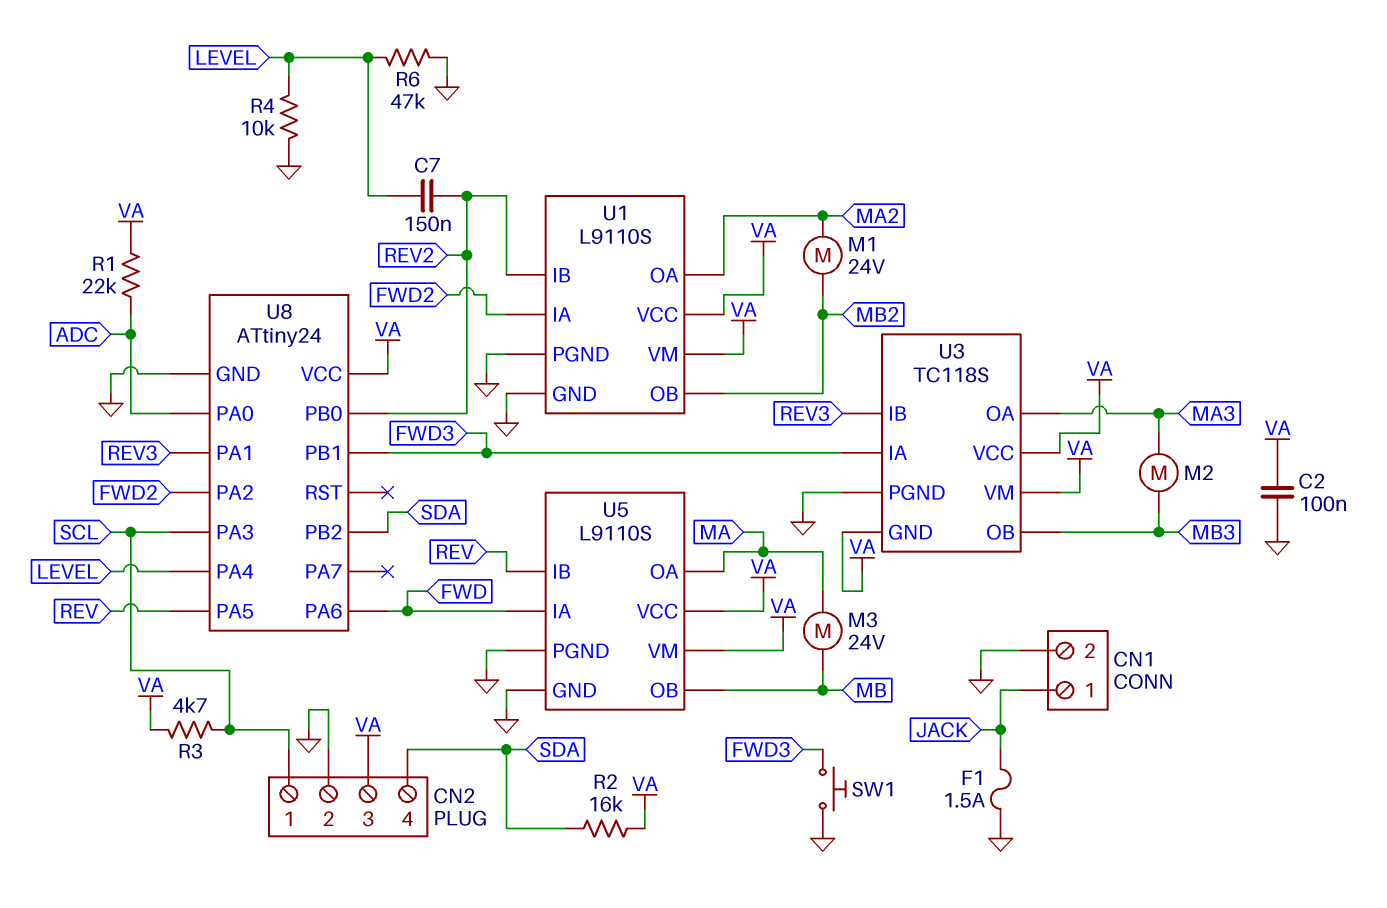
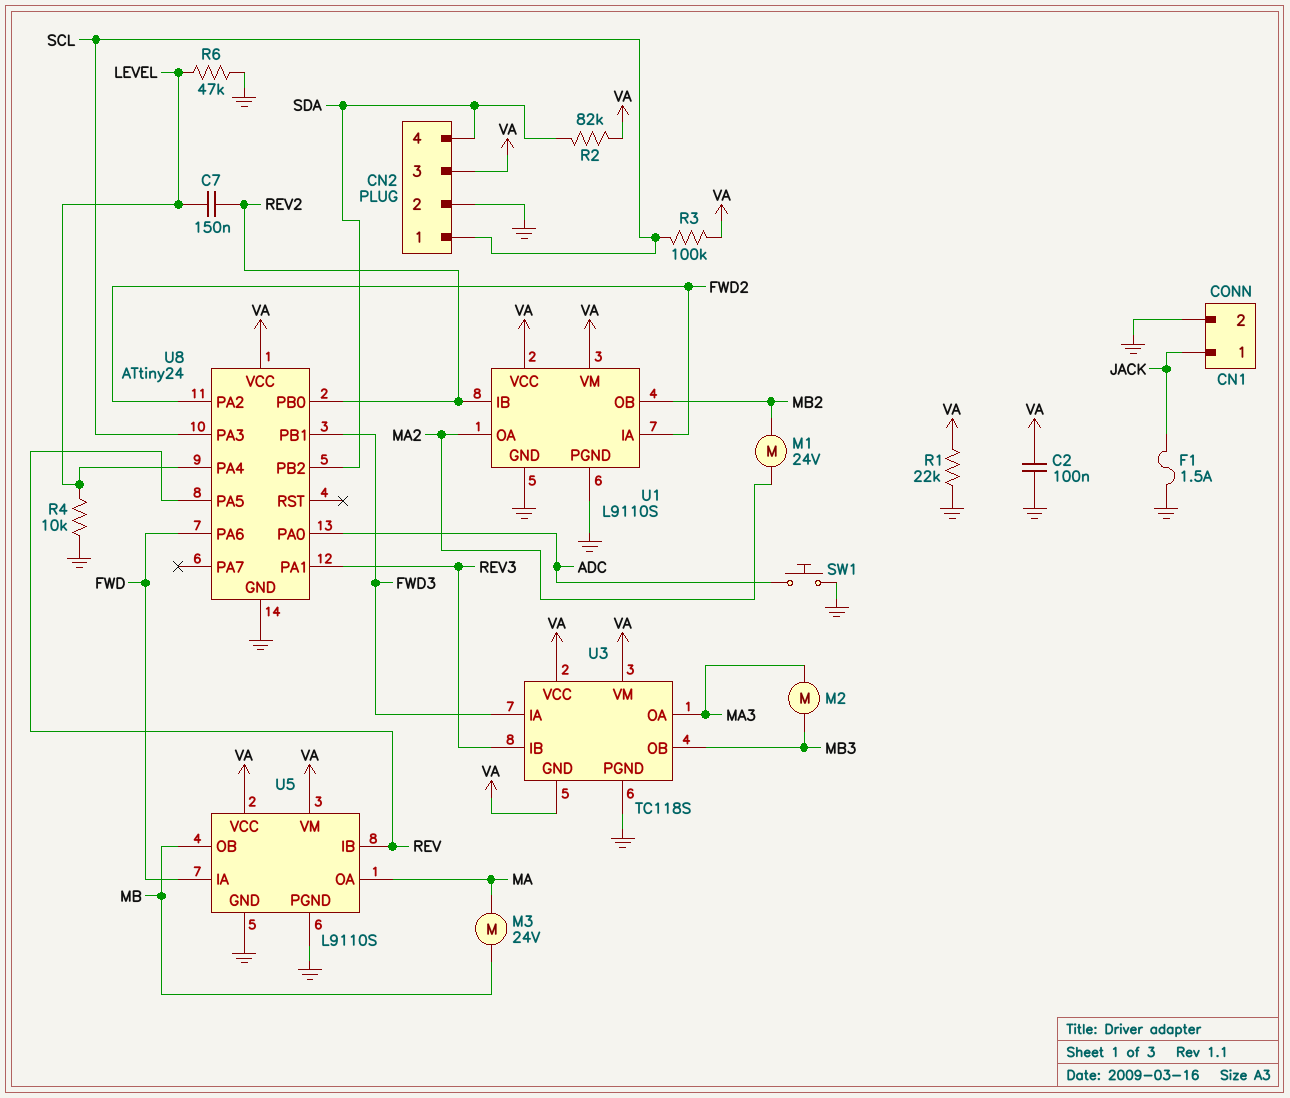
R1: 22k (ADC, VA) -> 22k (GND, VA)
R2: 16k (SDA, VA) -> 82k (SDA, VA)
R3: 4.7k (SCL, VA) -> 100k (SCL, VA)
SW1: button (FWD3, GND) -> button (ADC, GND)

